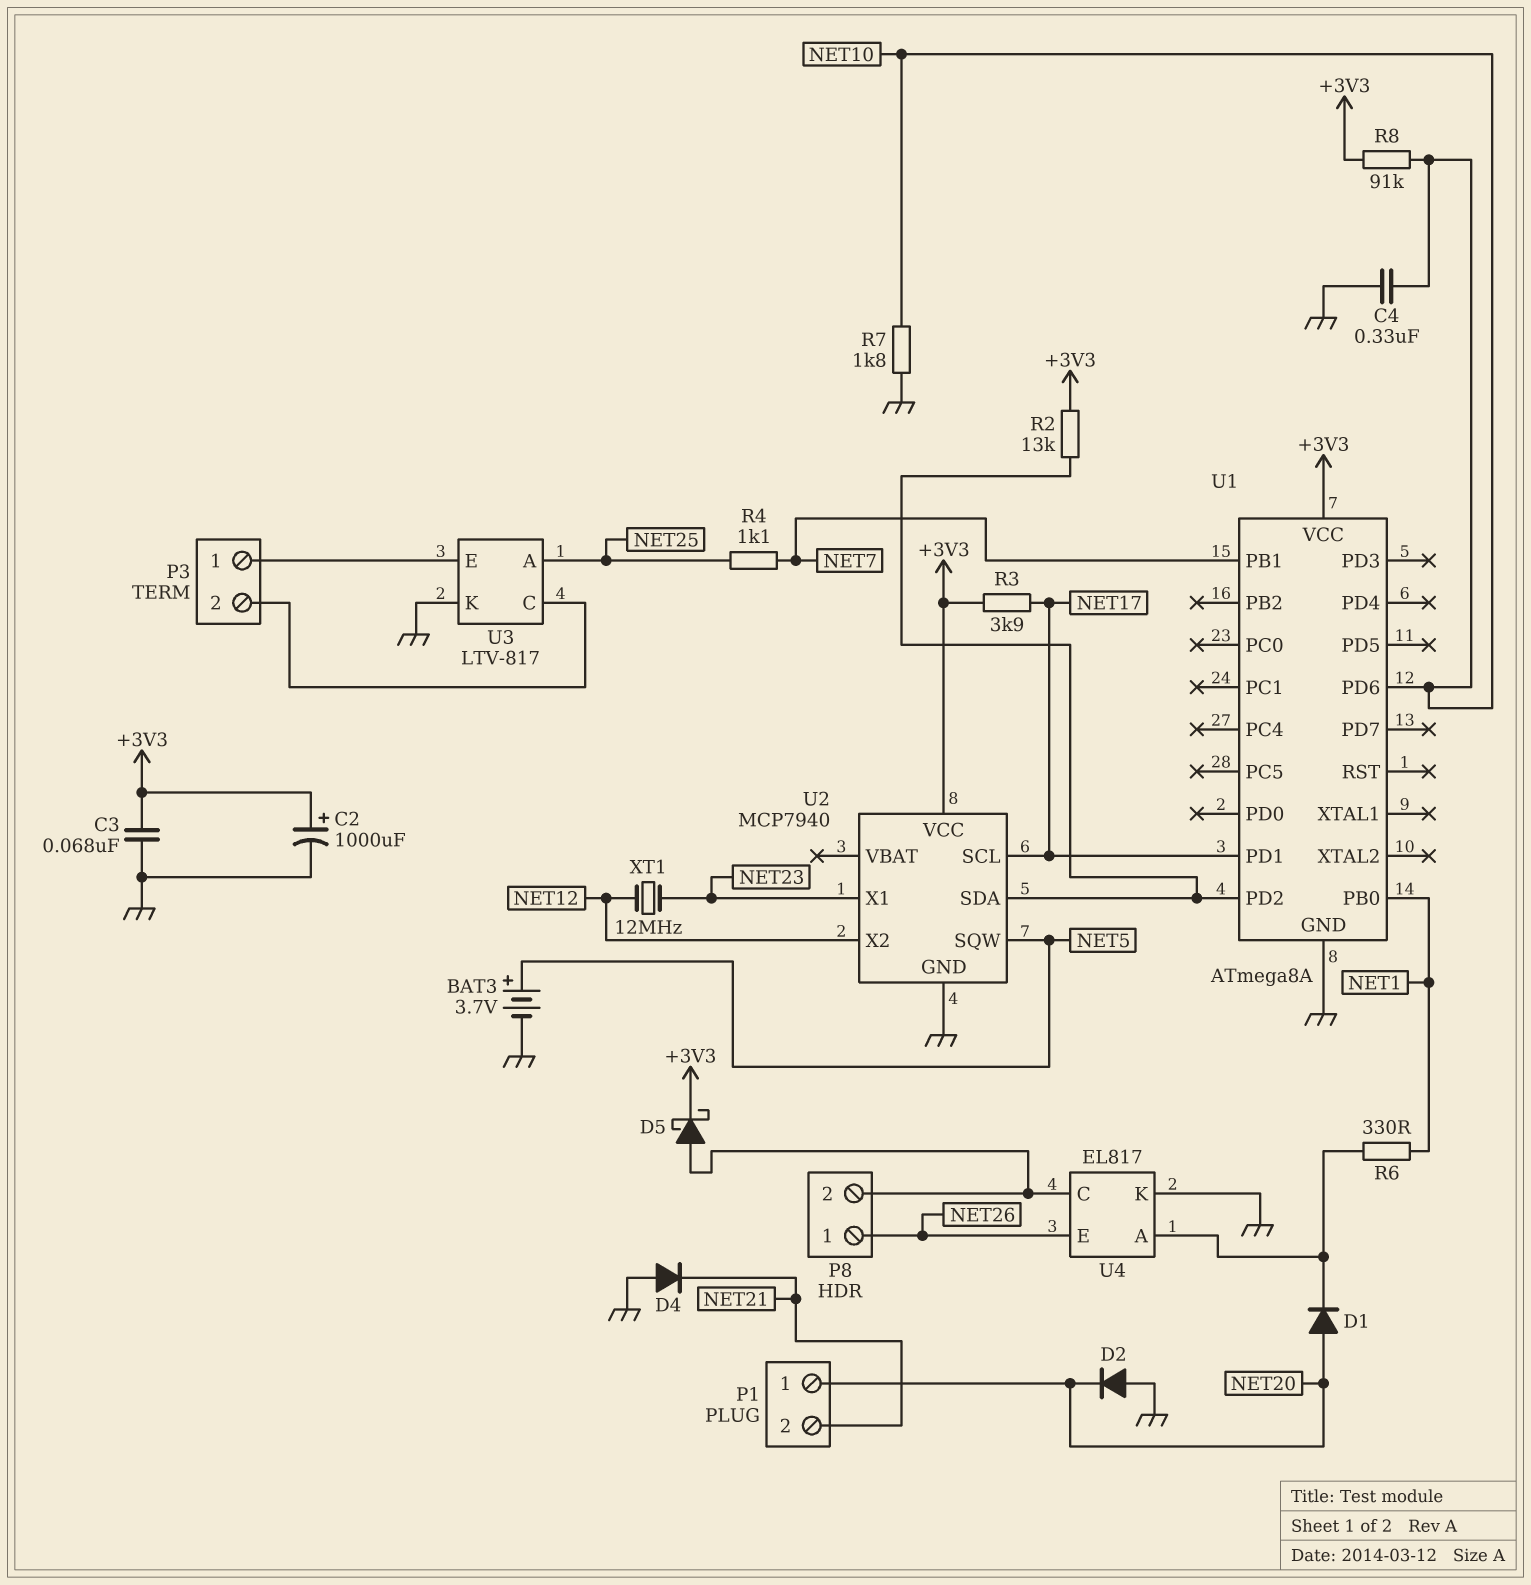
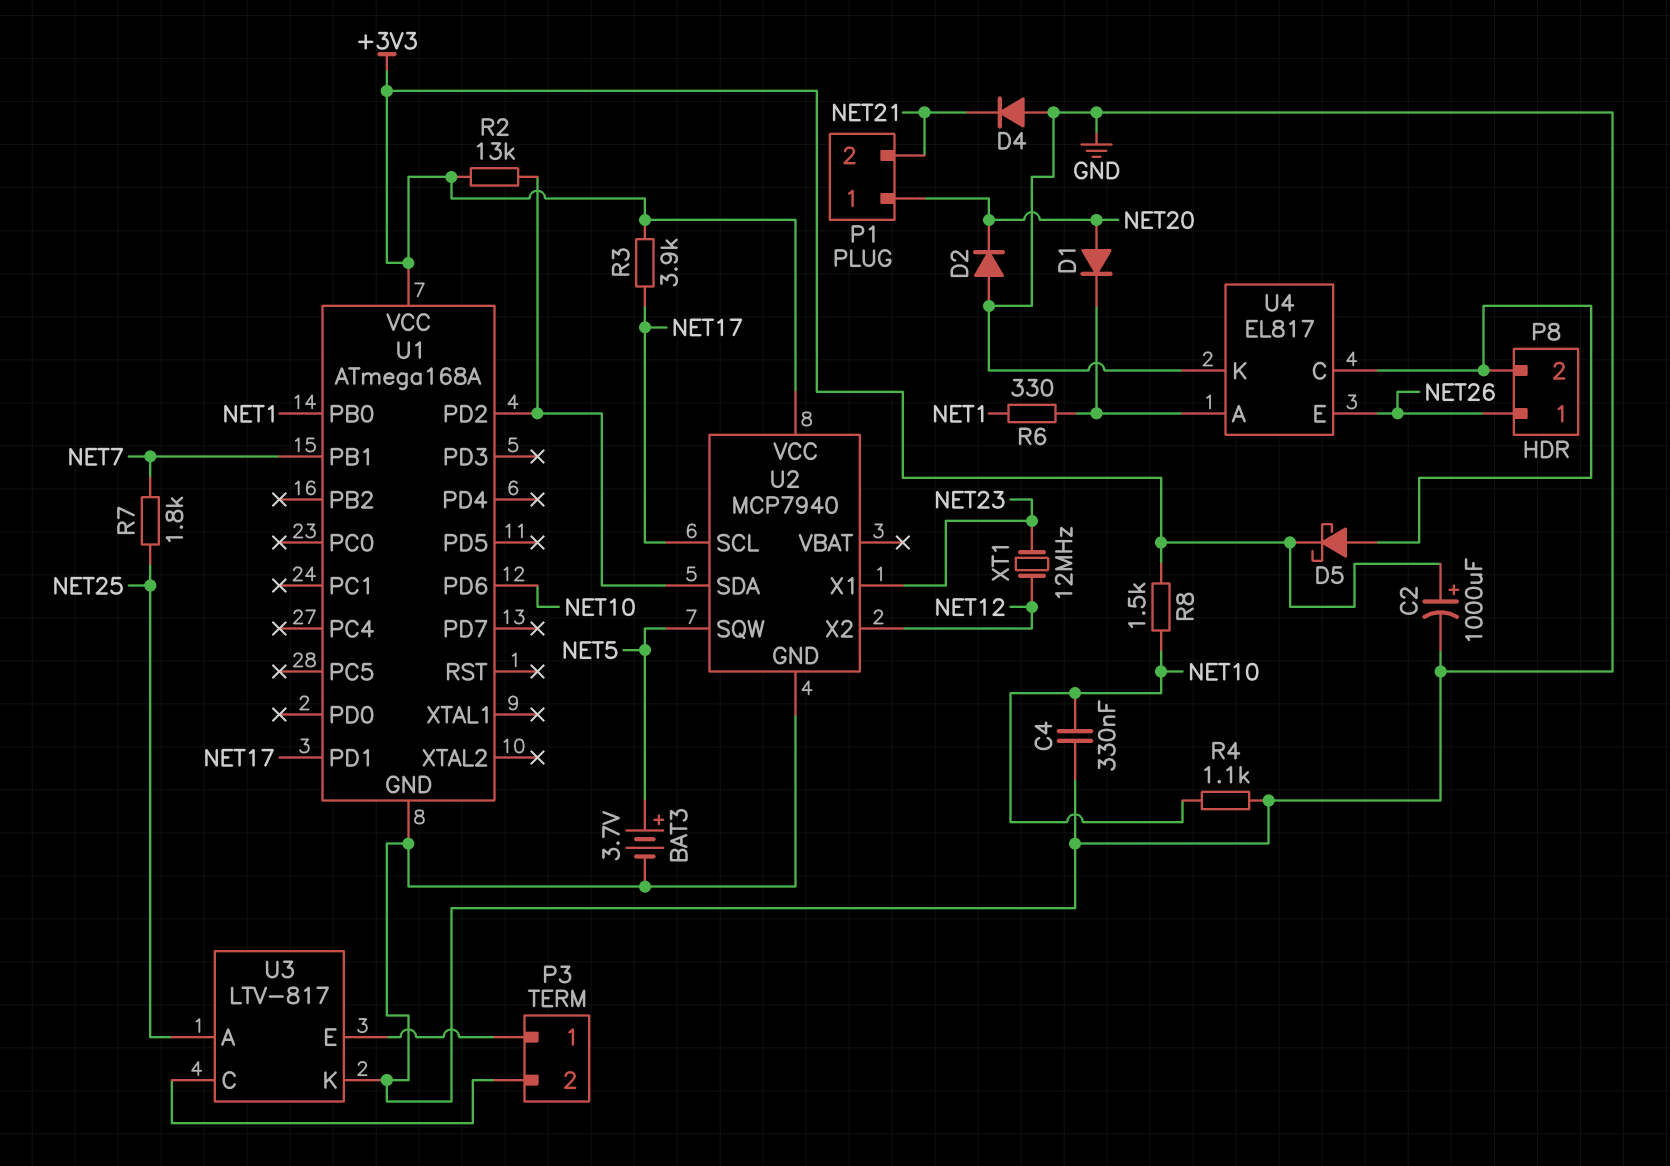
C3: 68nF (+3V3, GND) -> none
R4: 1.1k (NET7, NET25) -> 1.1k (GND, NET10)
R7: 1.8k (GND, NET10) -> 1.8k (NET7, NET25)
R8: 91k (+3V3, NET10) -> 1.5k (+3V3, NET10)
U1: ATmega8A -> ATmega168A

